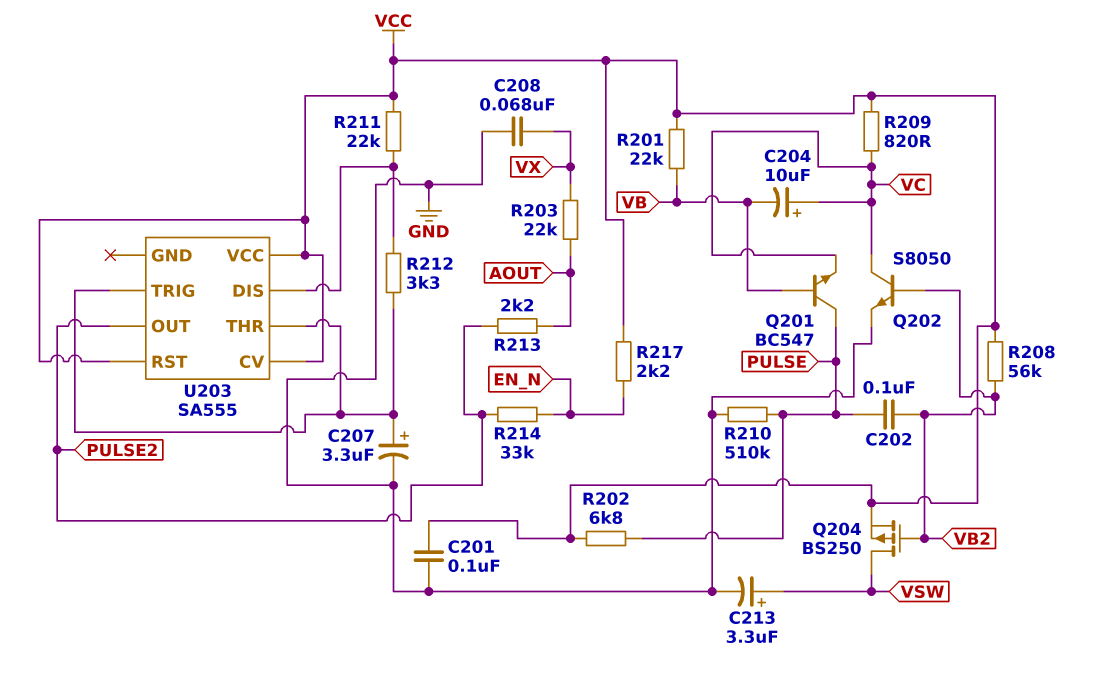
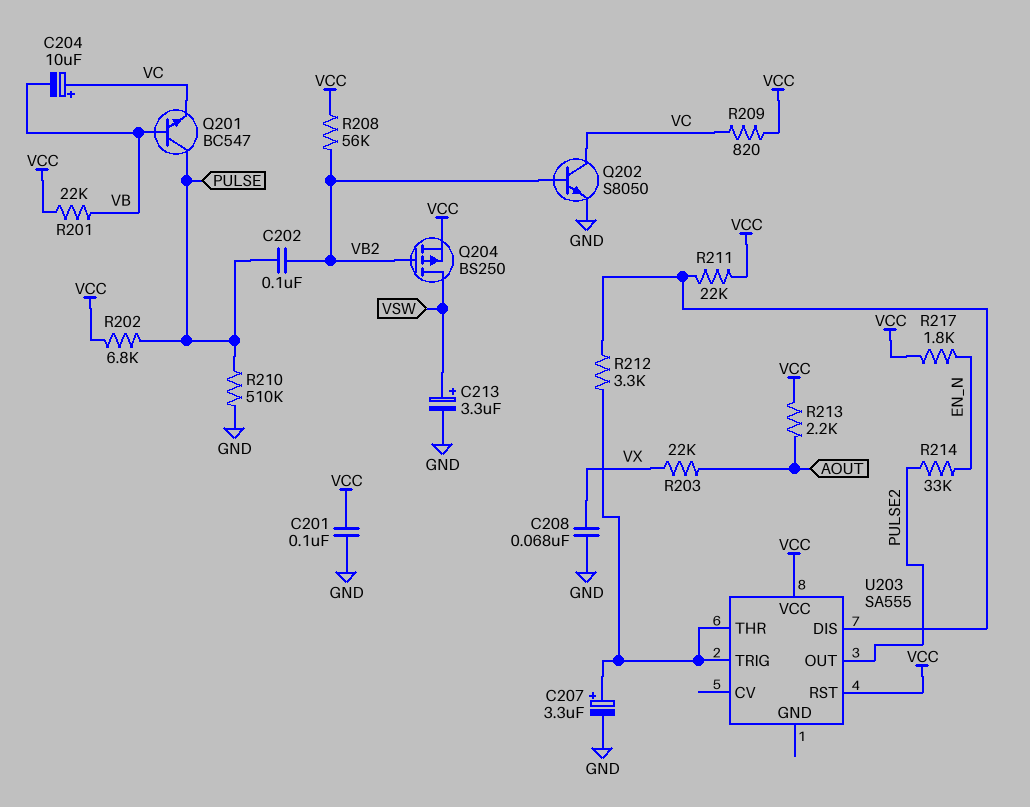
R213: 2.2k (AOUT, PULSE2) -> 2.2k (AOUT, VCC)
R217: 2.2k (EN_N, VCC) -> 1.8k (EN_N, VCC)
U203 pin CV: VCC -> none

